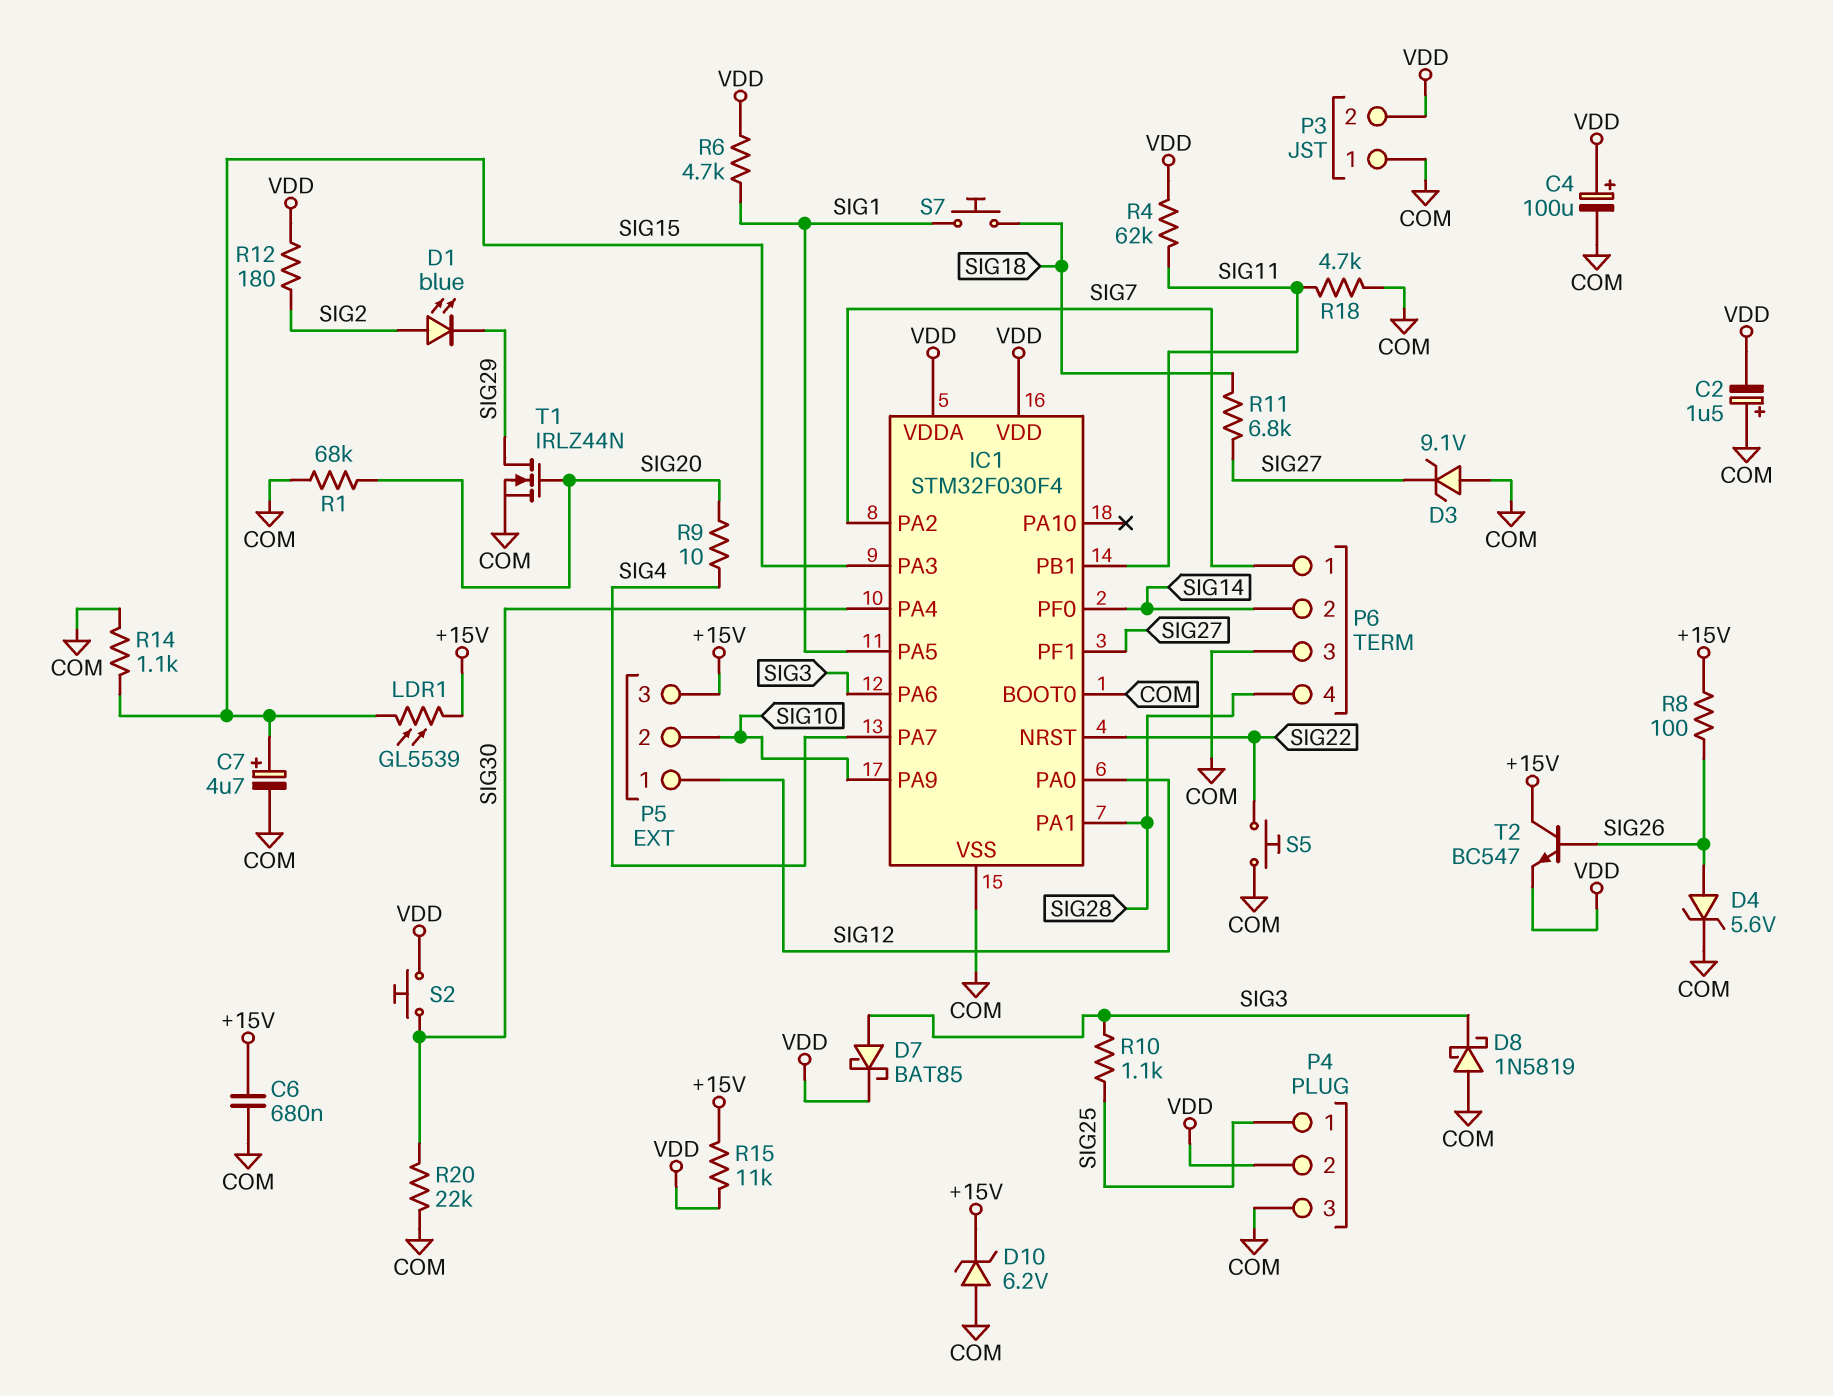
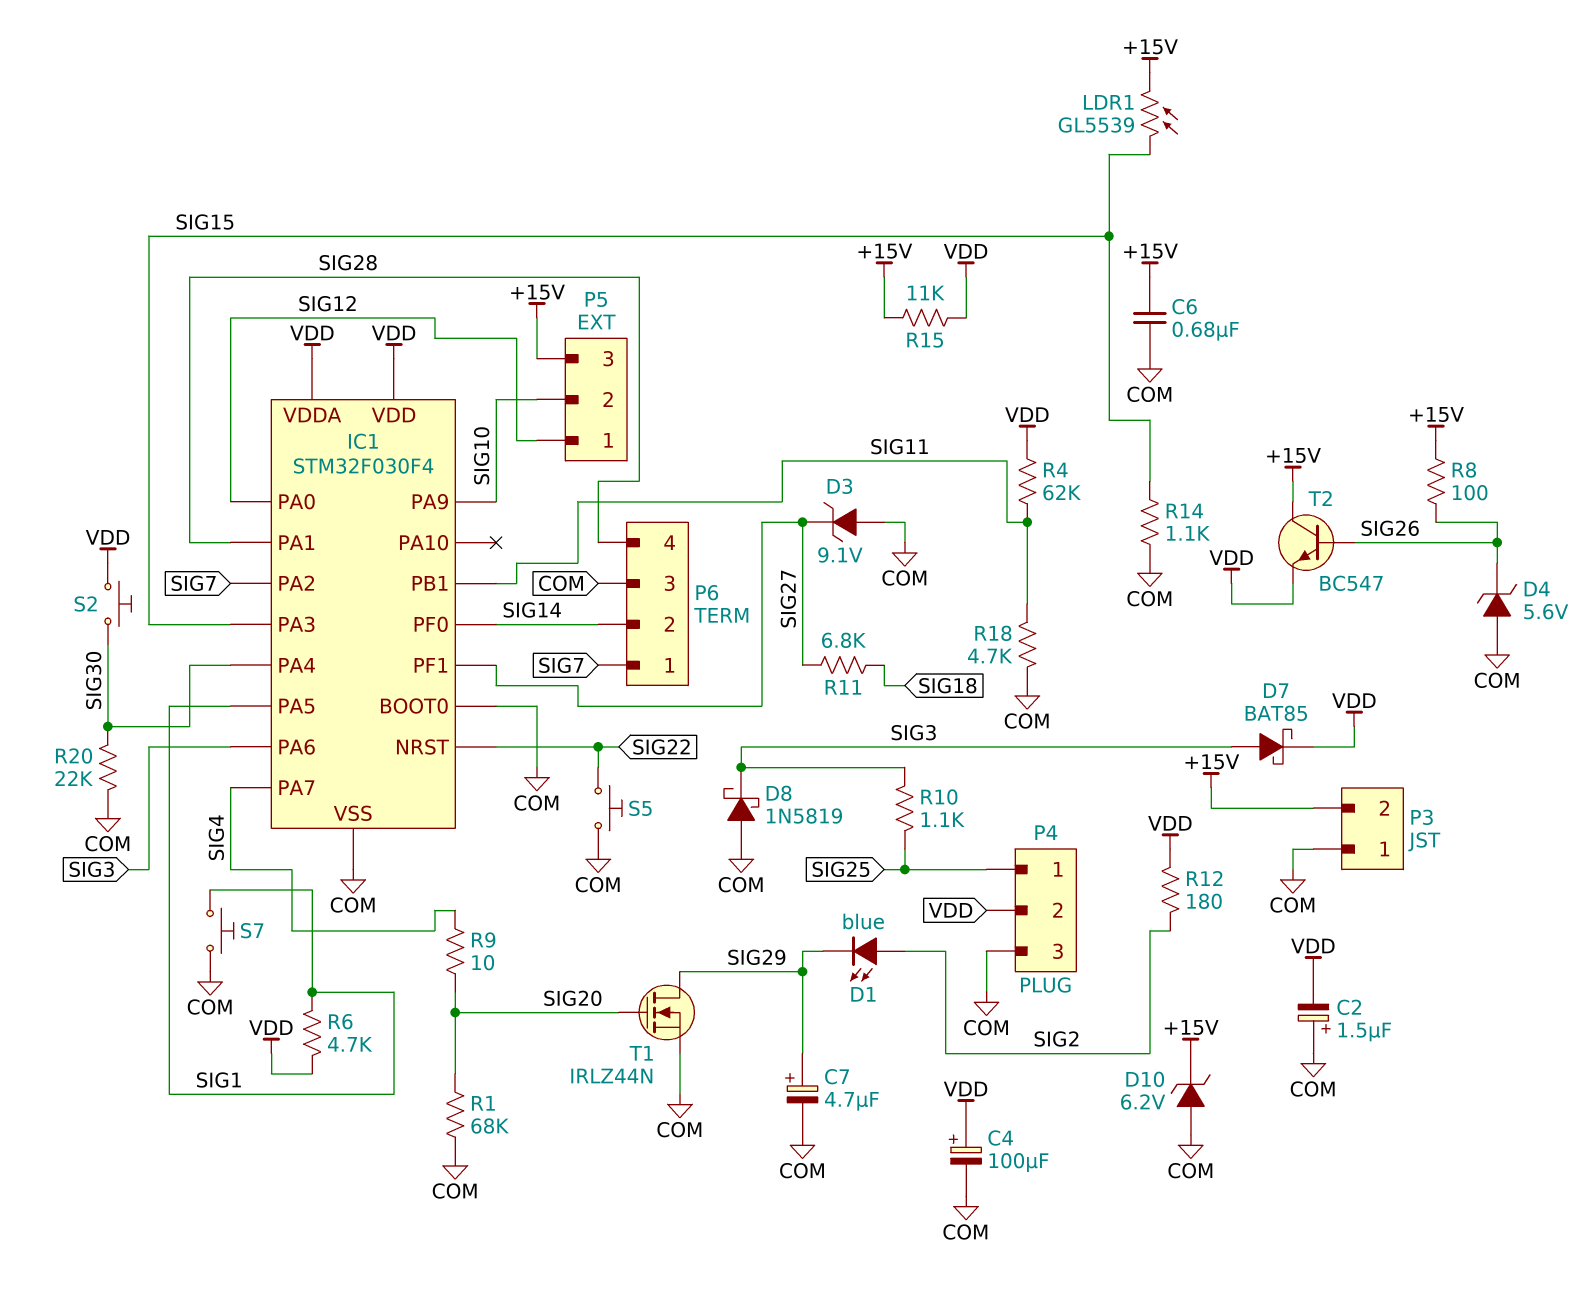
C7: 4.7uF (plus SIG15, minus COM) -> 4.7uF (plus SIG29, minus COM)
D4: zener 5.6V (A SIG26, K COM) -> zener 5.6V (A COM, K SIG26)
P3 pin 2: VDD -> +15V
S7: button (SIG1, SIG18) -> button (COM, SIG1)

